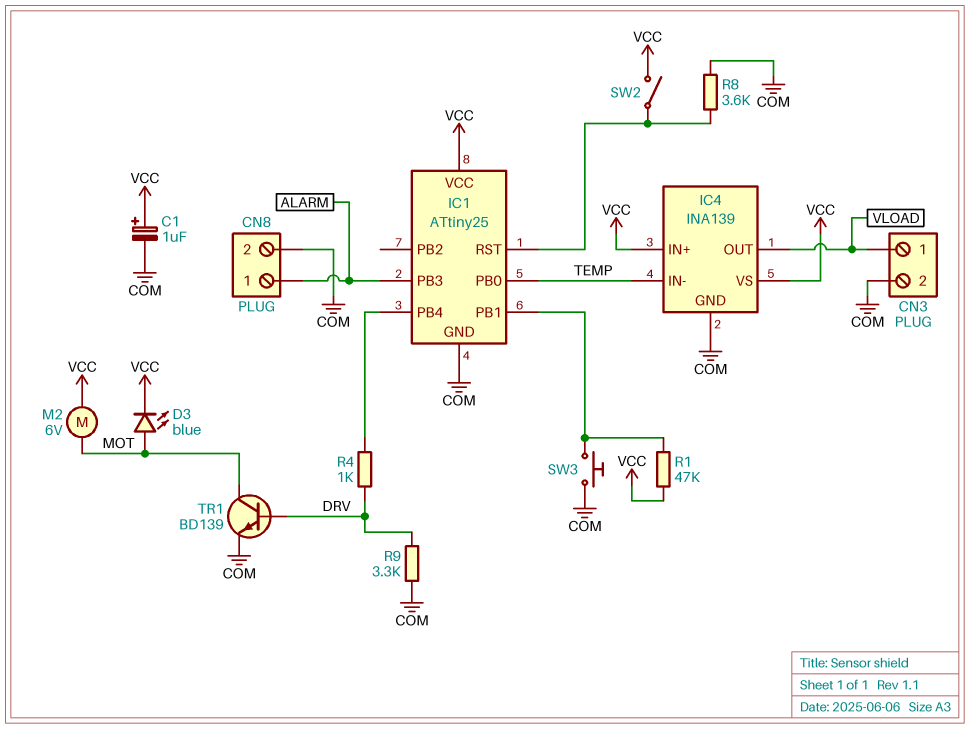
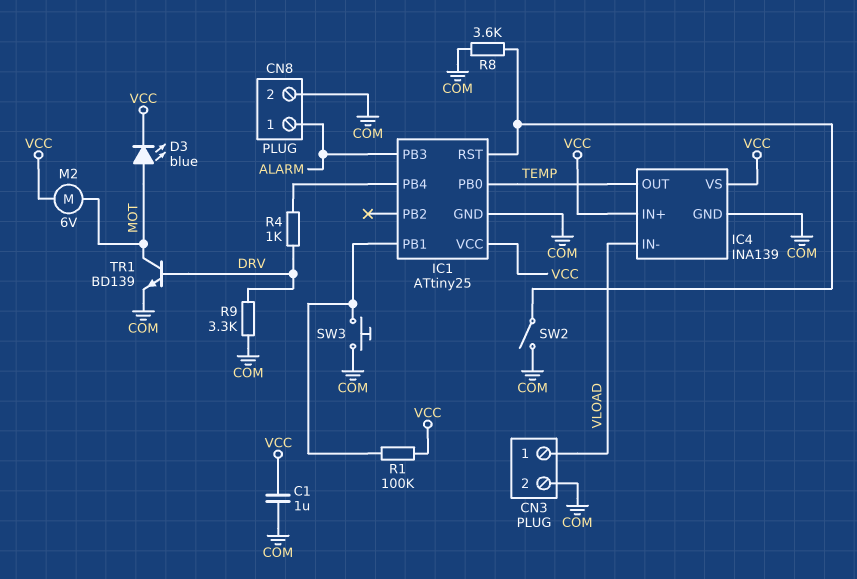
C1: 1uF (plus VCC, minus COM) -> 1uF (COM, VCC)
IC4 pin IN-: TEMP -> VLOAD
IC4 pin OUT: VLOAD -> TEMP
R1: 47k (IC1/PB1, VCC) -> 100k (IC1/PB1, VCC)
SW2: switch (IC1/RST, VCC) -> switch (COM, IC1/RST)

